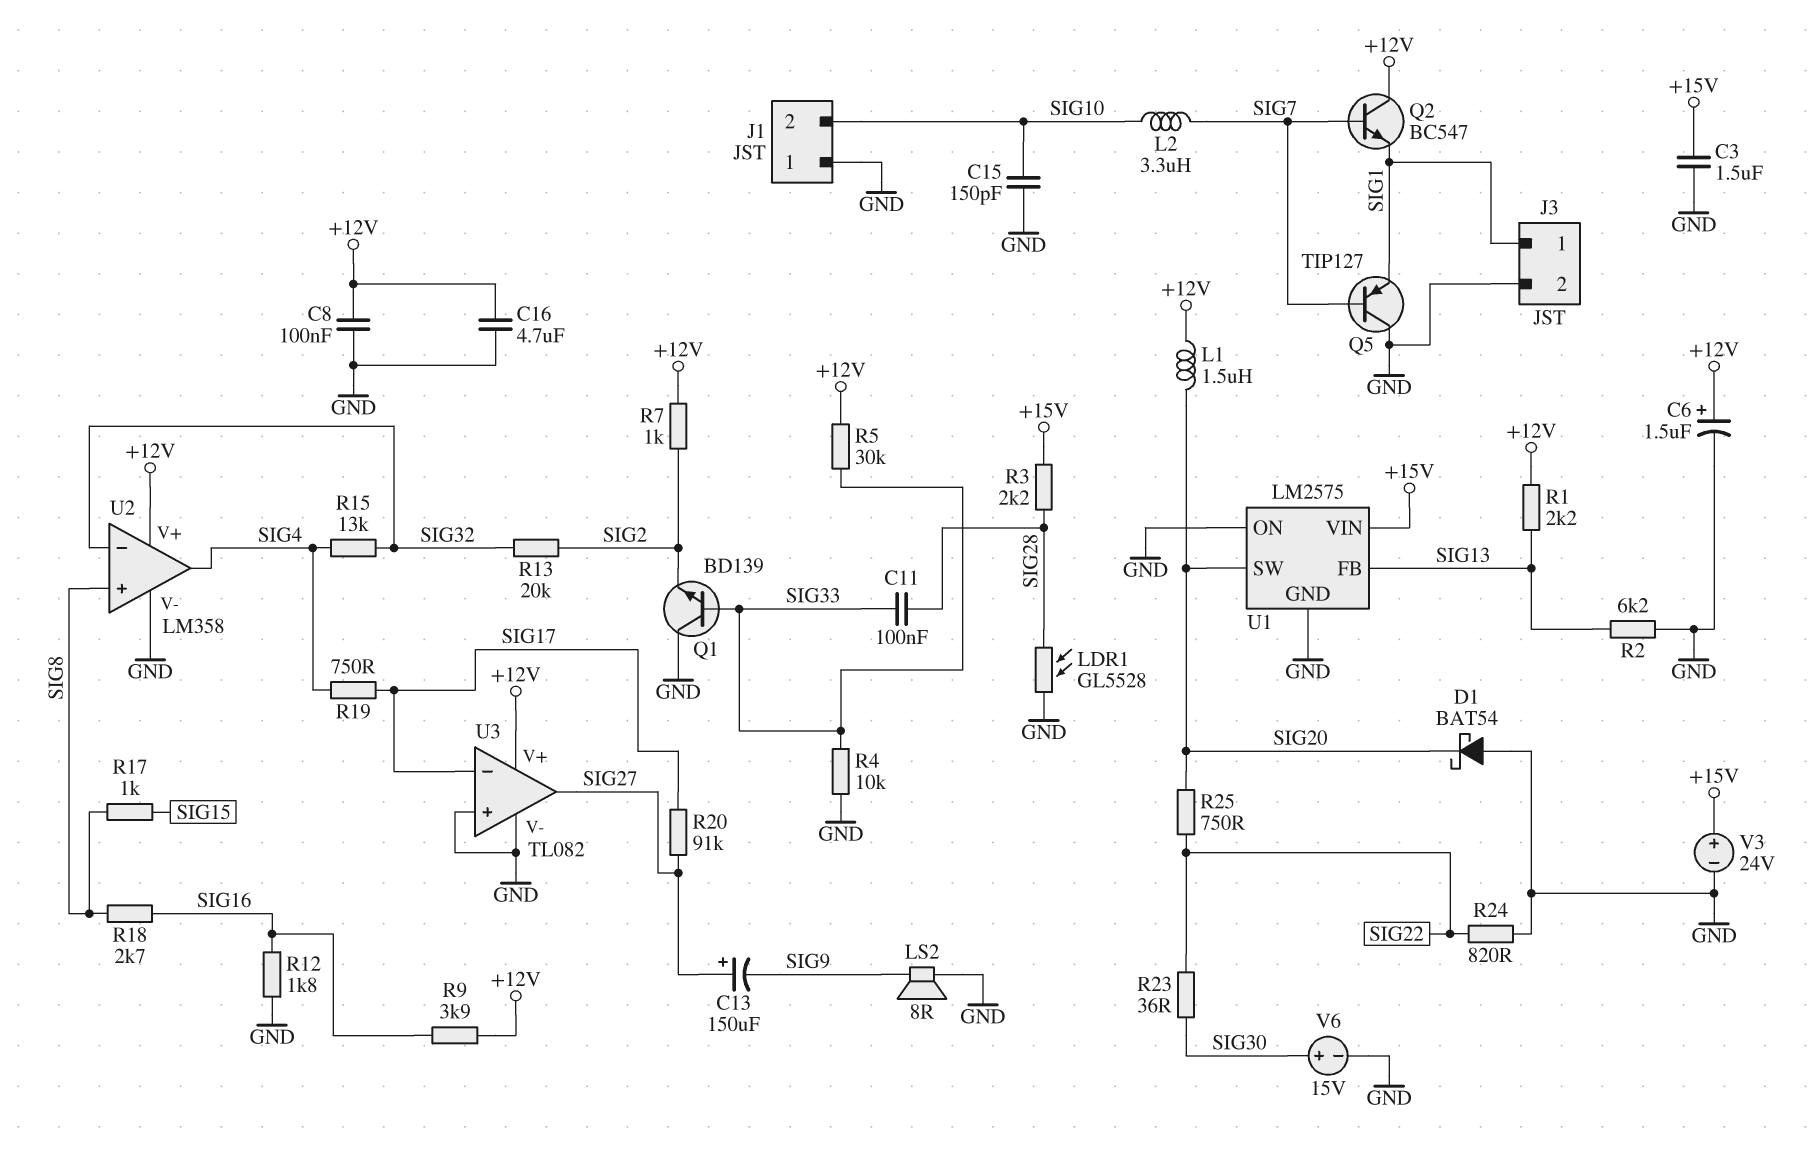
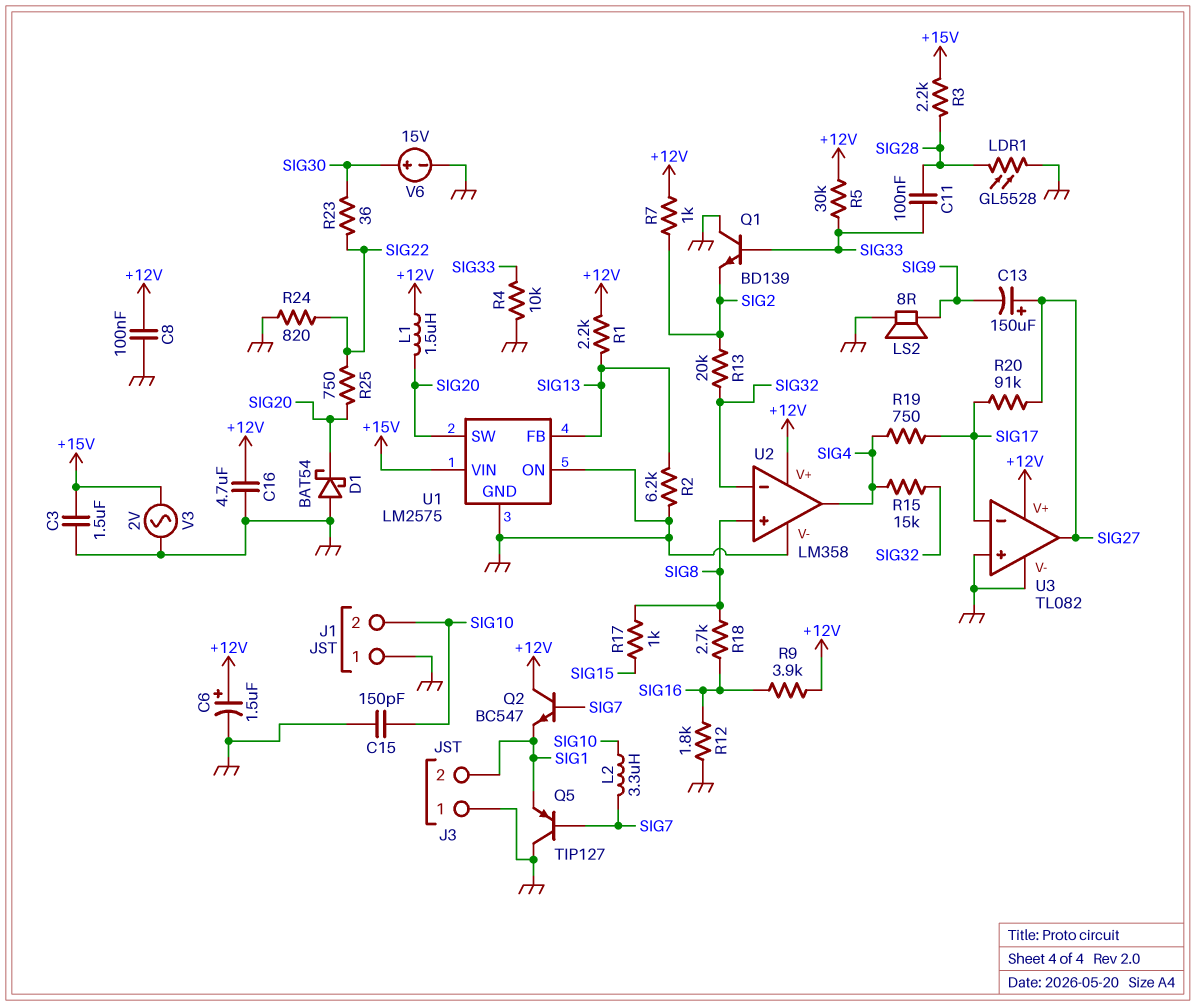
J3 pin 1: SIG1 -> GND
J3 pin 2: GND -> SIG1
R15: 13k (SIG4, SIG32) -> 15k (SIG4, SIG32)
V3: 24V (plus +15V, minus GND) -> AC 2V (+15V, GND)

